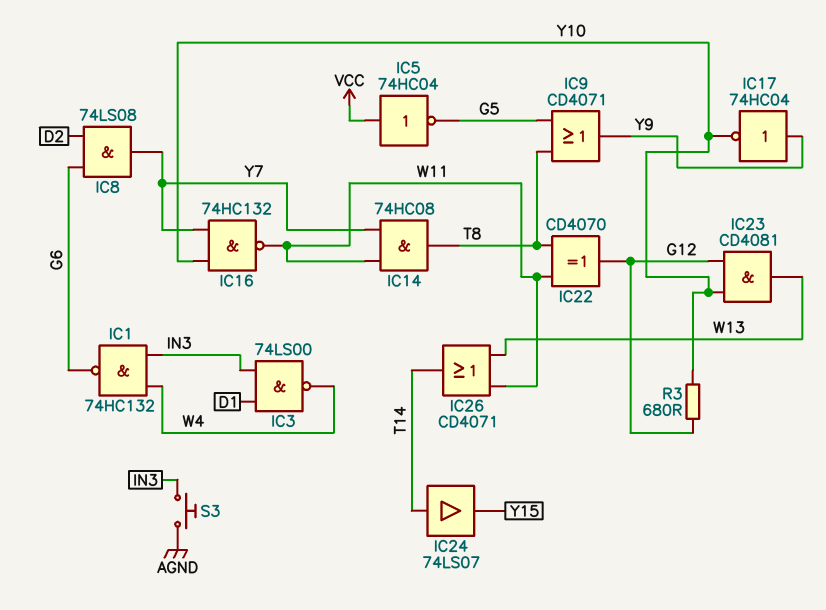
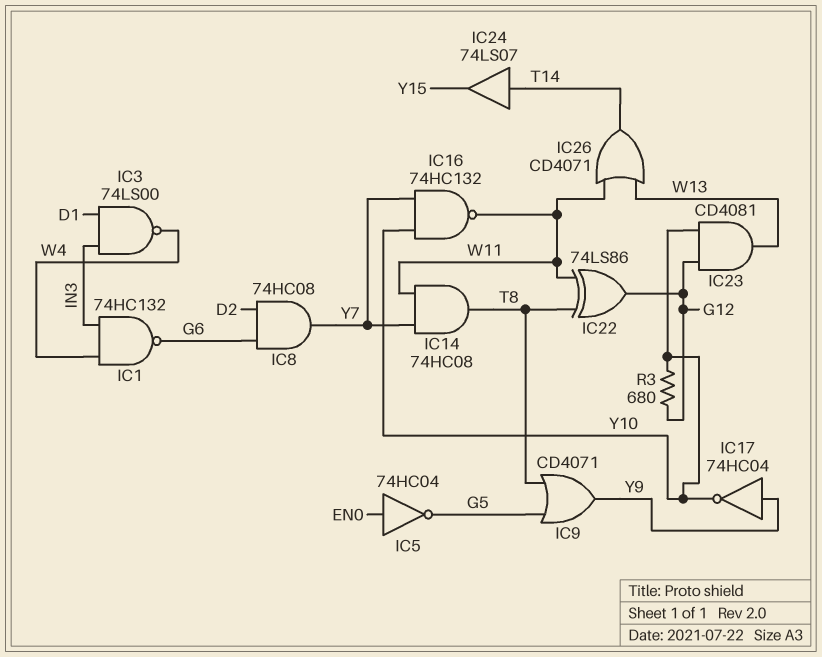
IC5: NOT 74HC04 (in VCC, out G5) -> NOT 74HC04 (in EN0, out G5)
IC8: AND 74LS08 (in D2, in G6, out Y7) -> AND 74HC08 (in D2, in G6, out Y7)
IC22: XOR CD4070 (in T8, in W11, out G12) -> XOR 74LS86 (in T8, in W11, out G12)
S3: button (AGND, IN3) -> none

